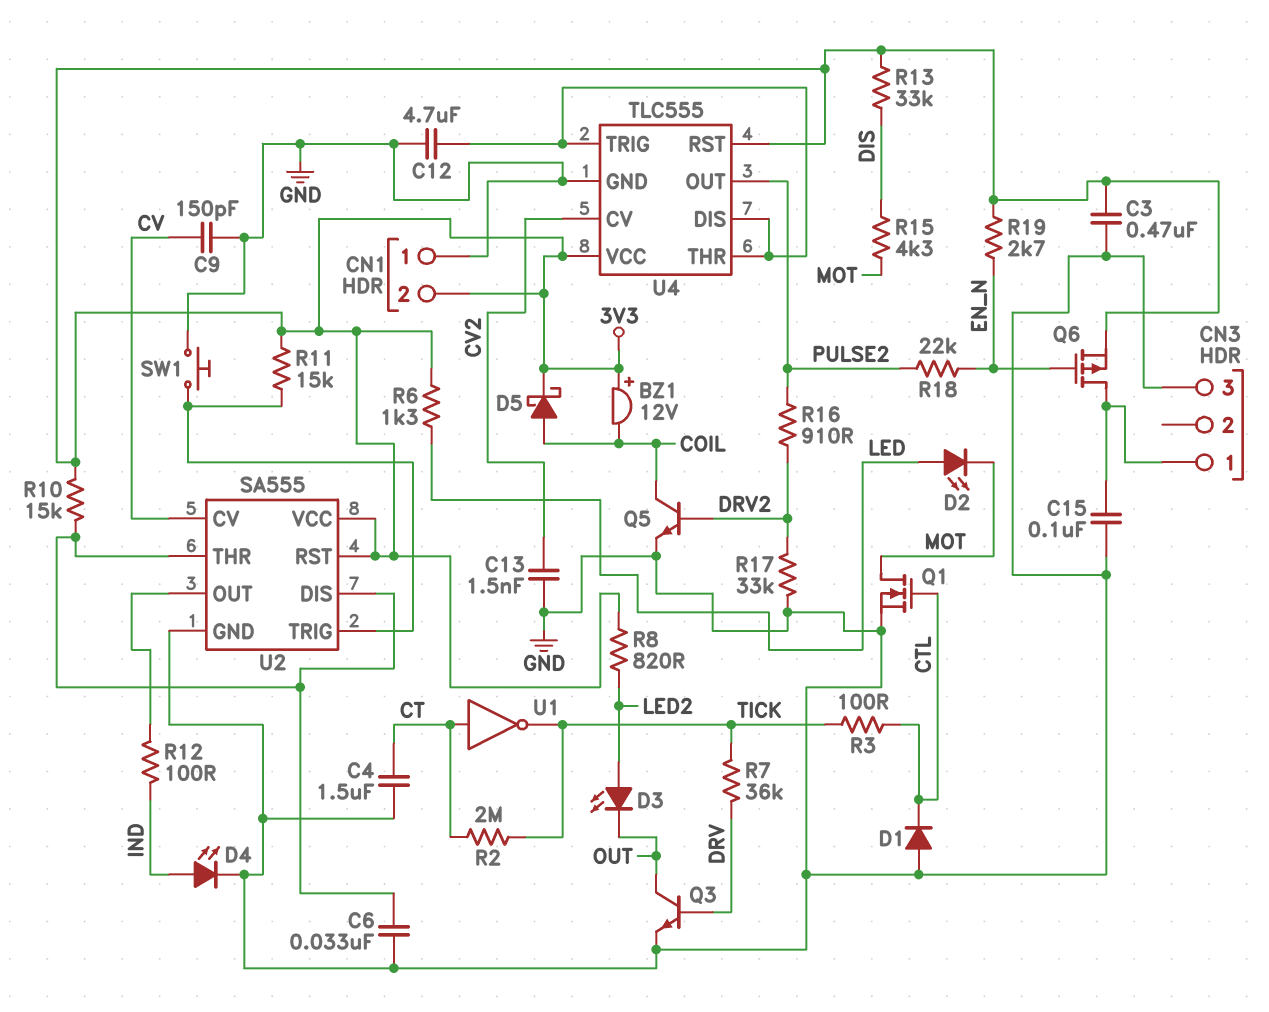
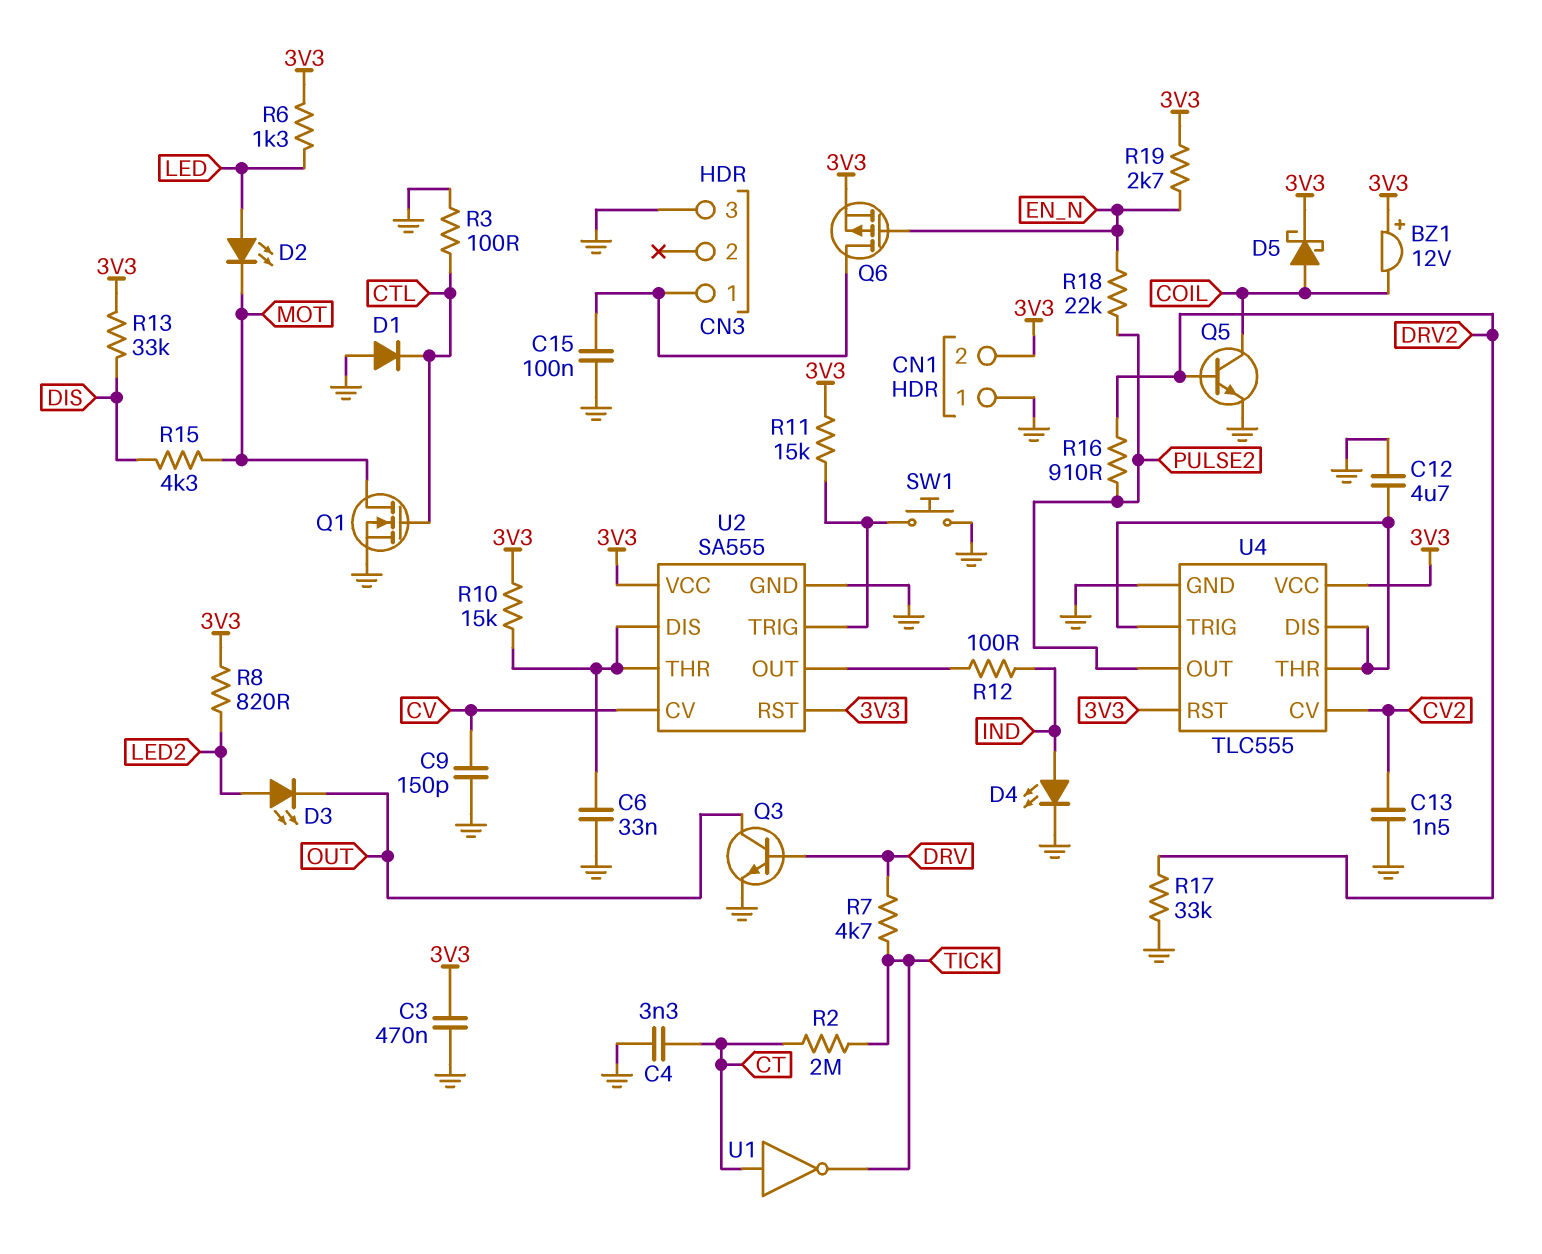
C4: 1.5uF (CT, GND) -> 3.3nF (CT, GND)
R3: 100 (CTL, TICK) -> 100 (CTL, GND)
R7: 36k (DRV, TICK) -> 4.7k (DRV, TICK)

